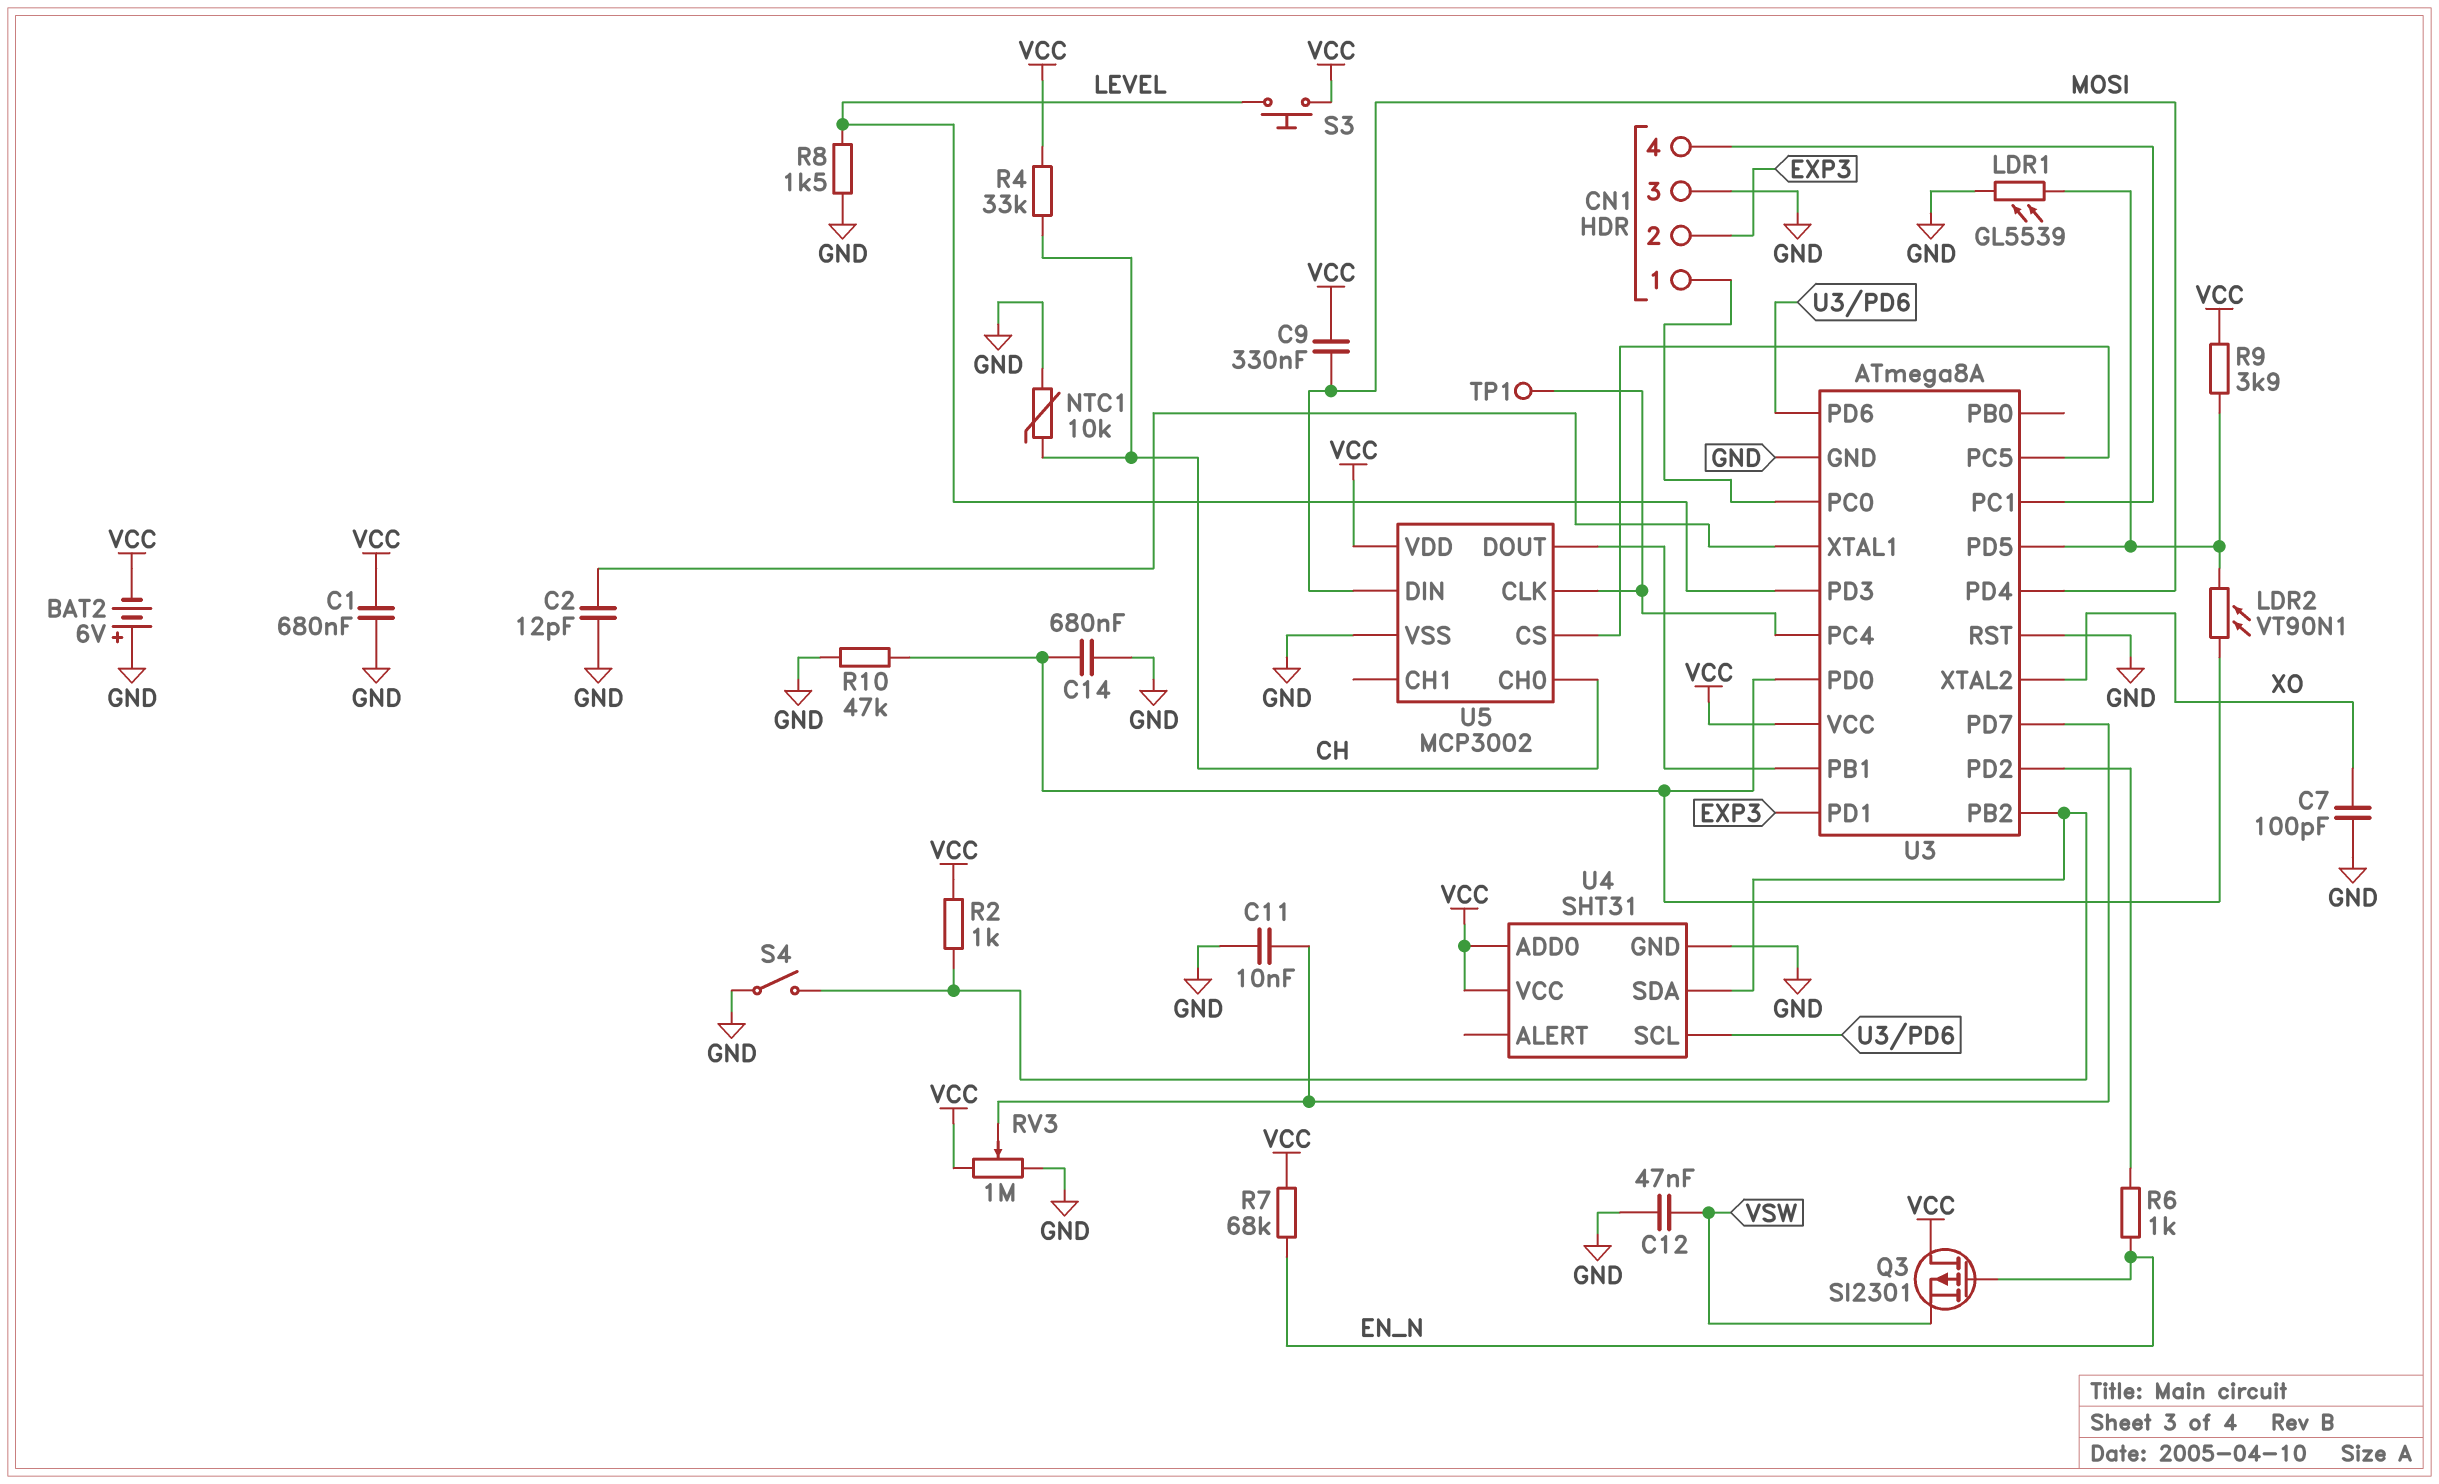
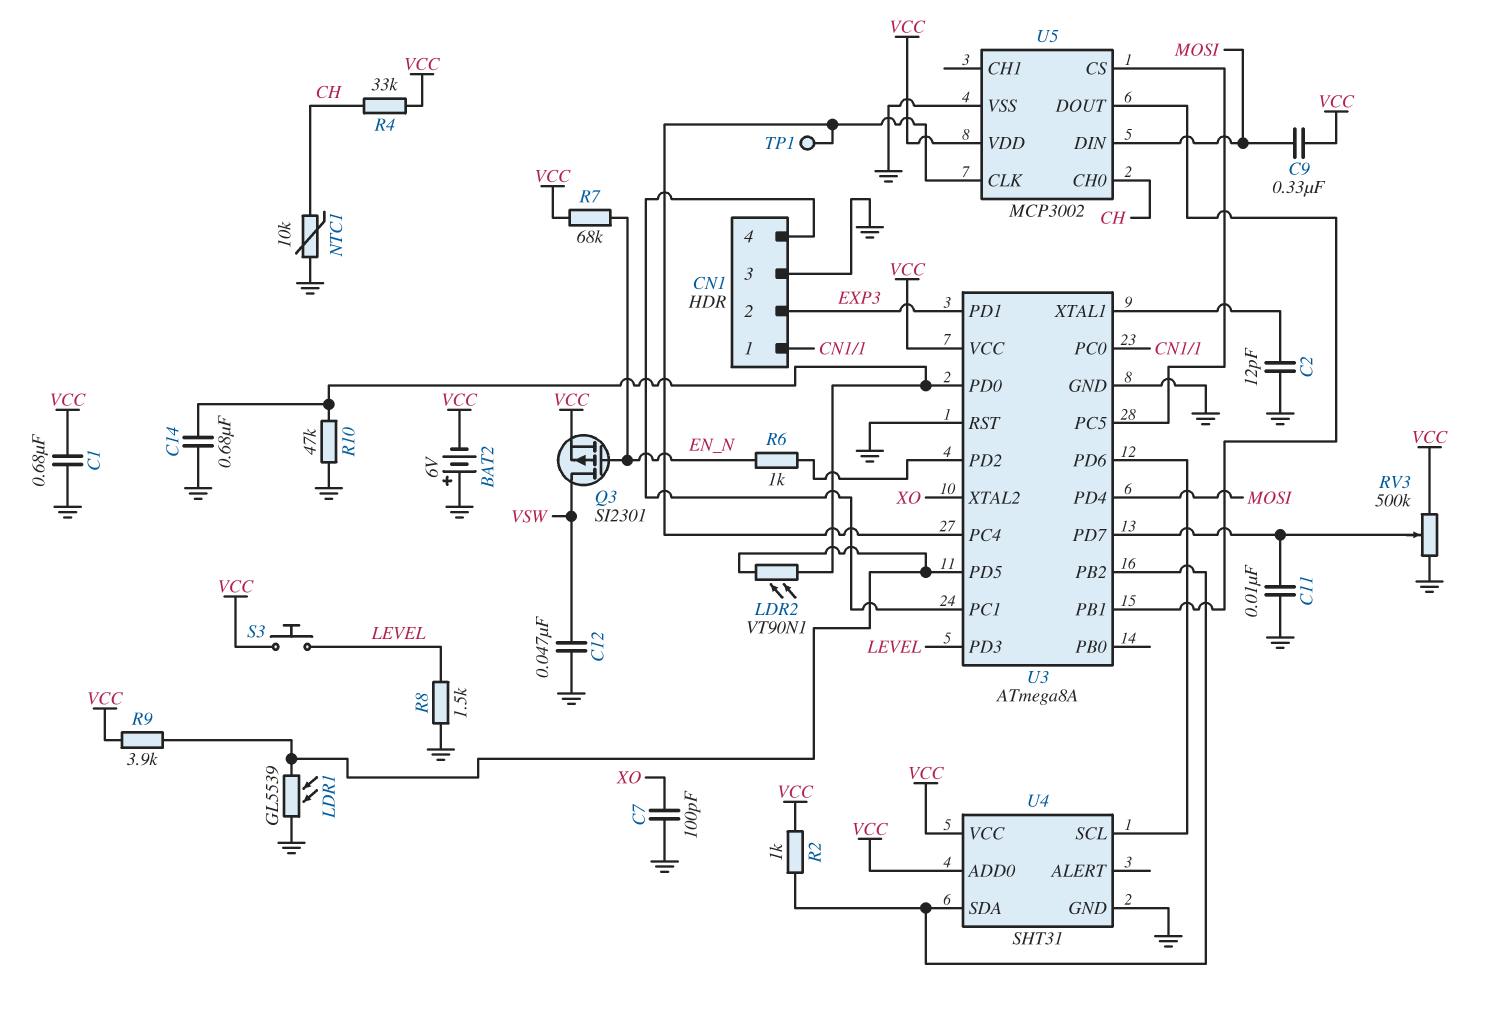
Q3: PMOS SI2301 (G EN_N, D VCC, S VSW) -> PMOS SI2301 (G EN_N, D VSW, S VCC)
RV3: 1M (GND, VCC, wiper U3/PD7) -> 500k (GND, VCC, wiper U3/PD7)
S4: switch (GND, U3/PB2) -> none

